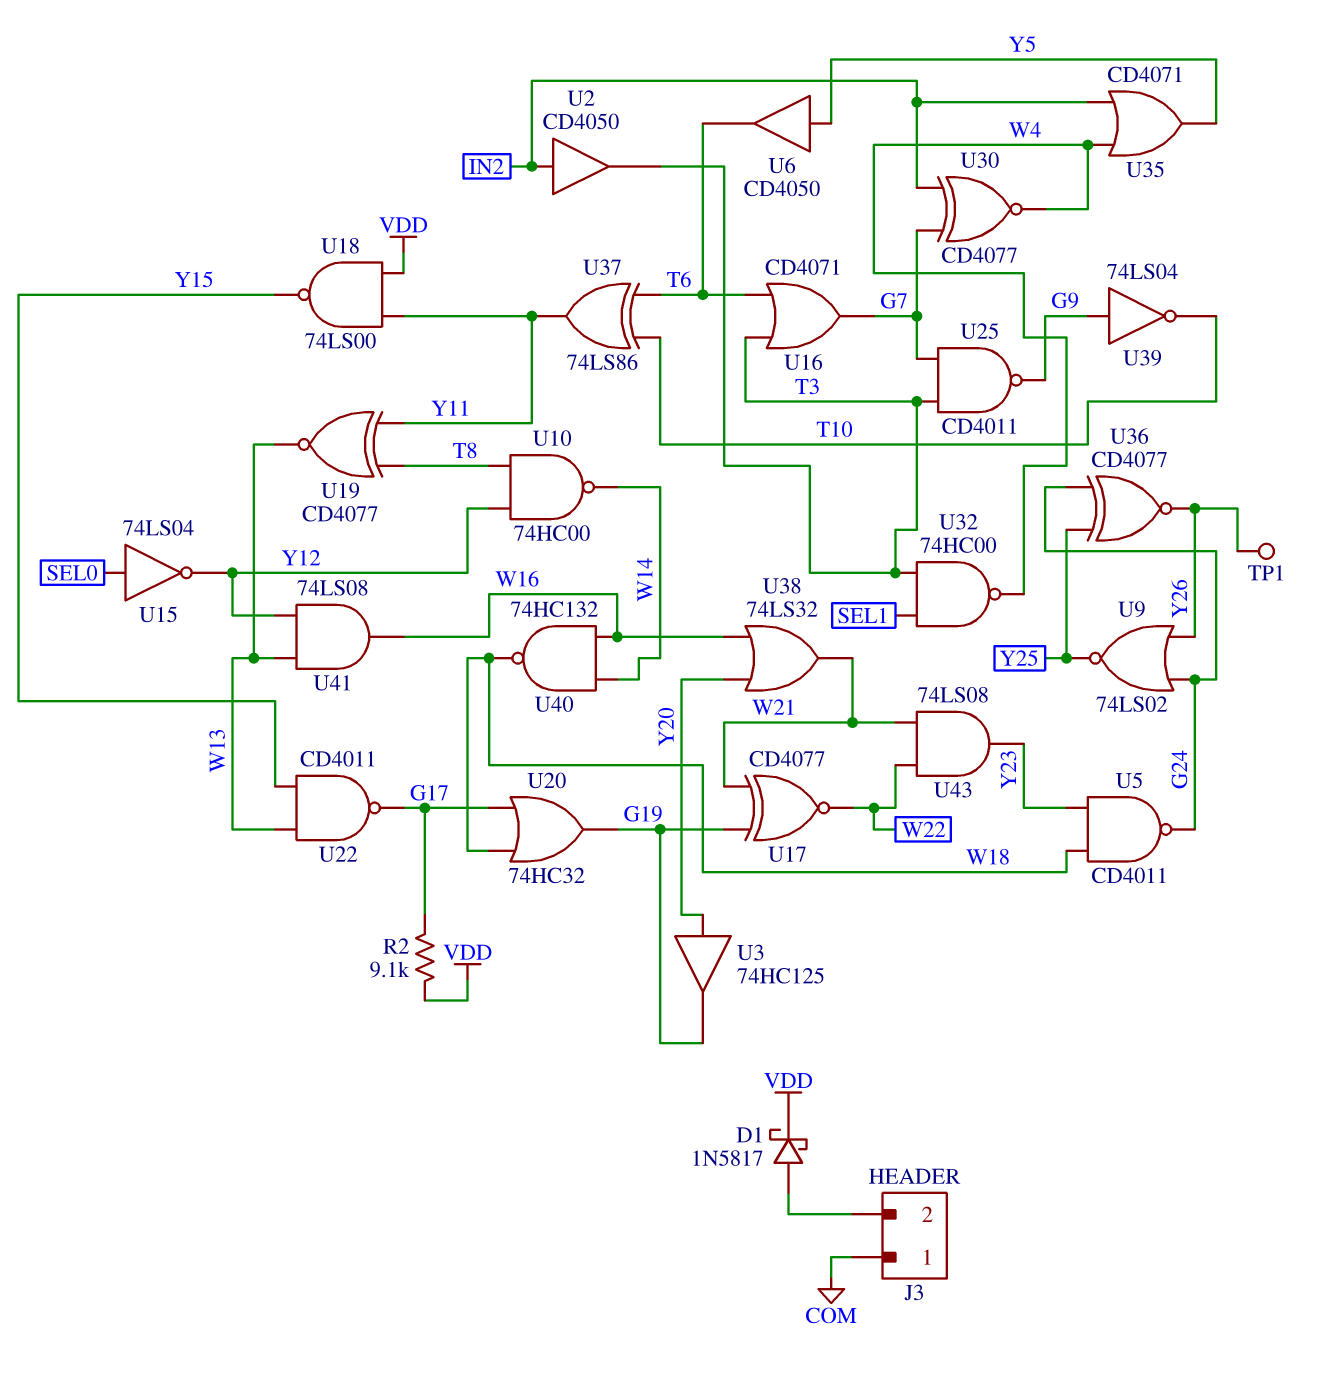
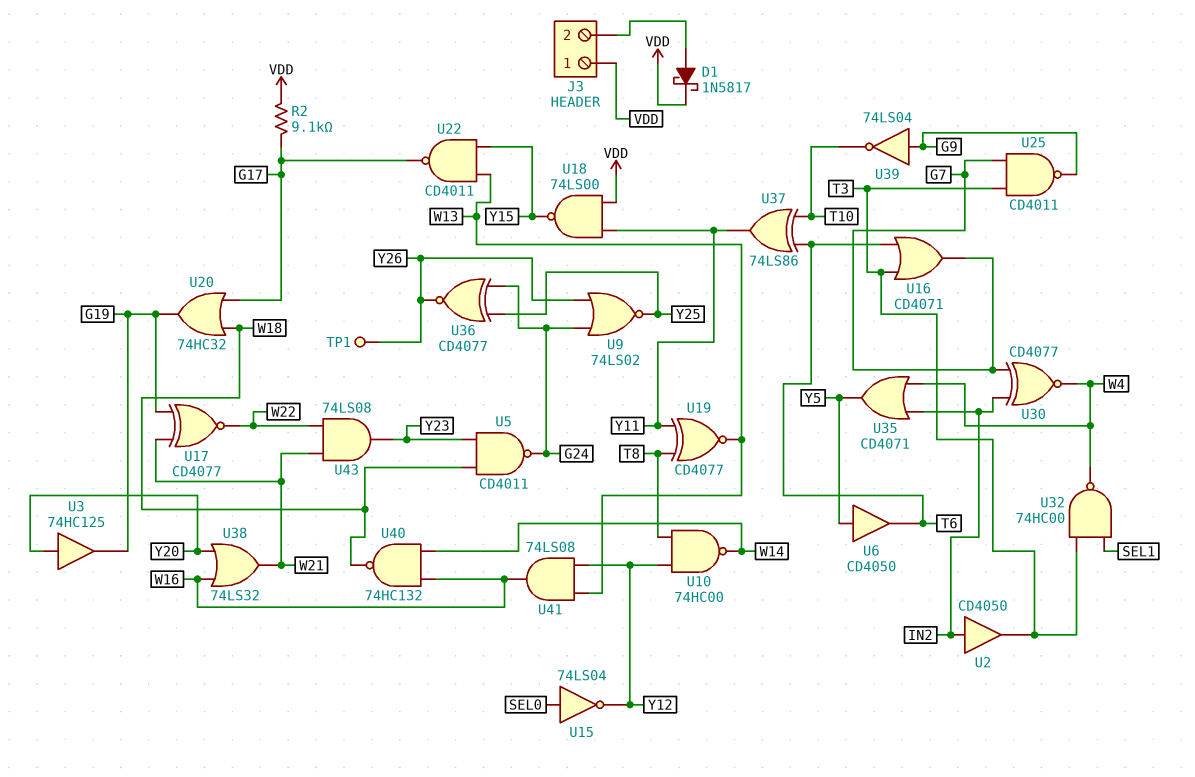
J3 pin 1: COM -> VDD

